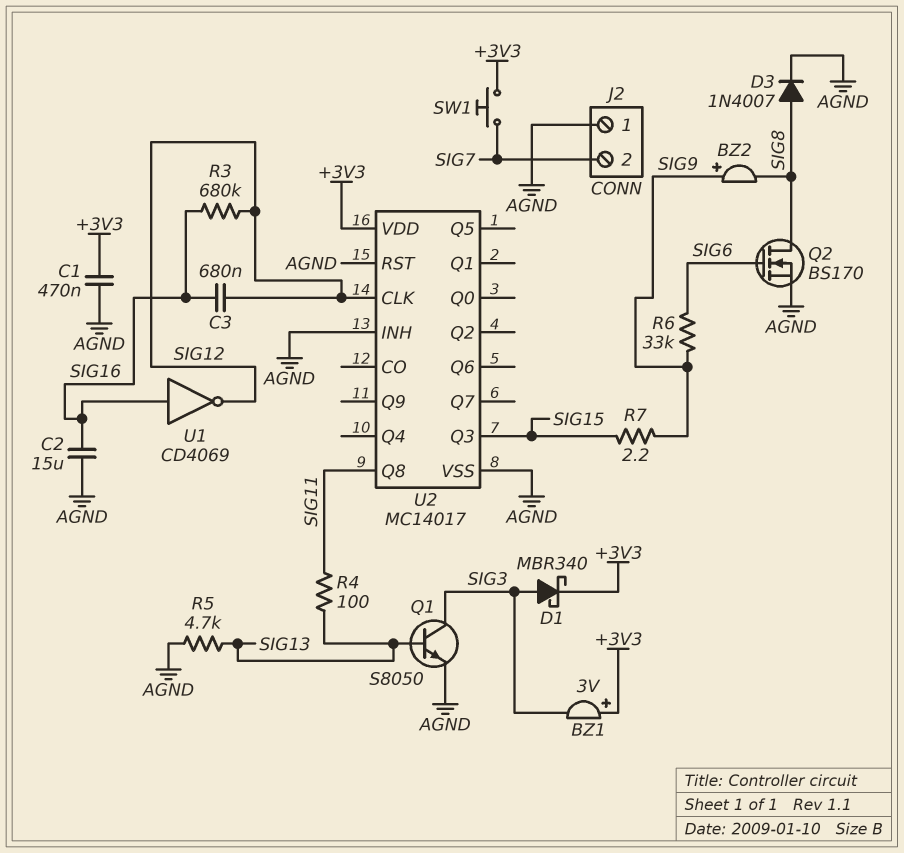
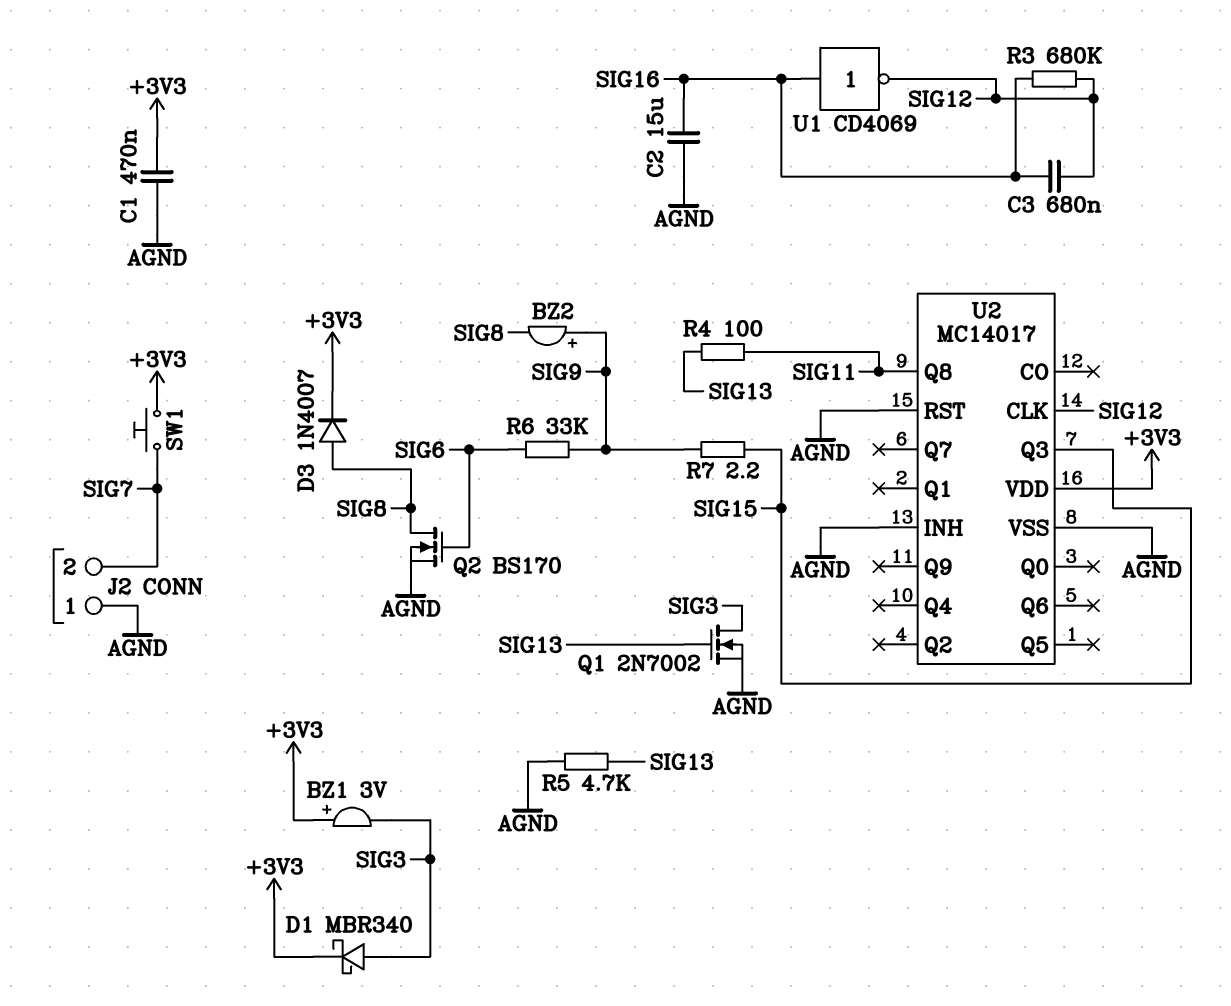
D3: diode 1N4007 (A SIG8, K AGND) -> diode 1N4007 (A SIG8, K +3V3)
Q1: NPN S8050 (B SIG13, C SIG3, E AGND) -> NMOS 2N7002 (G SIG13, D SIG3, S AGND)

